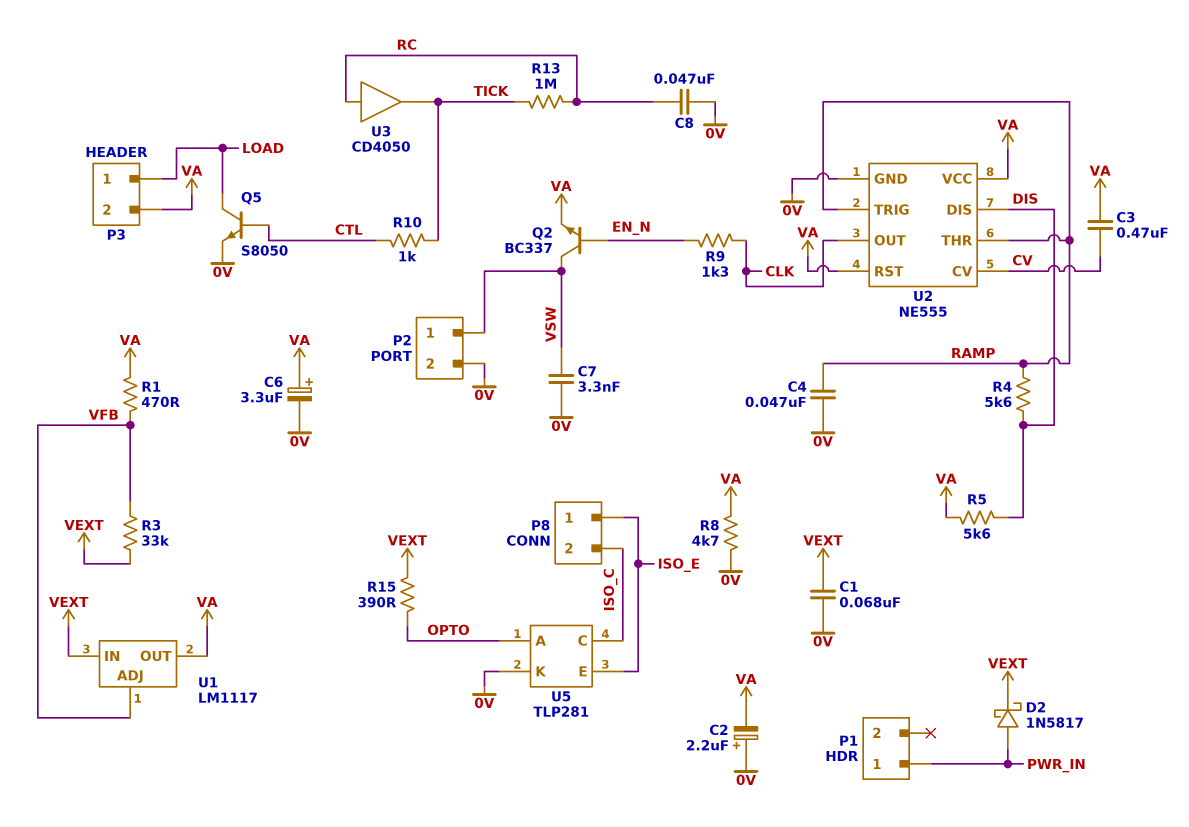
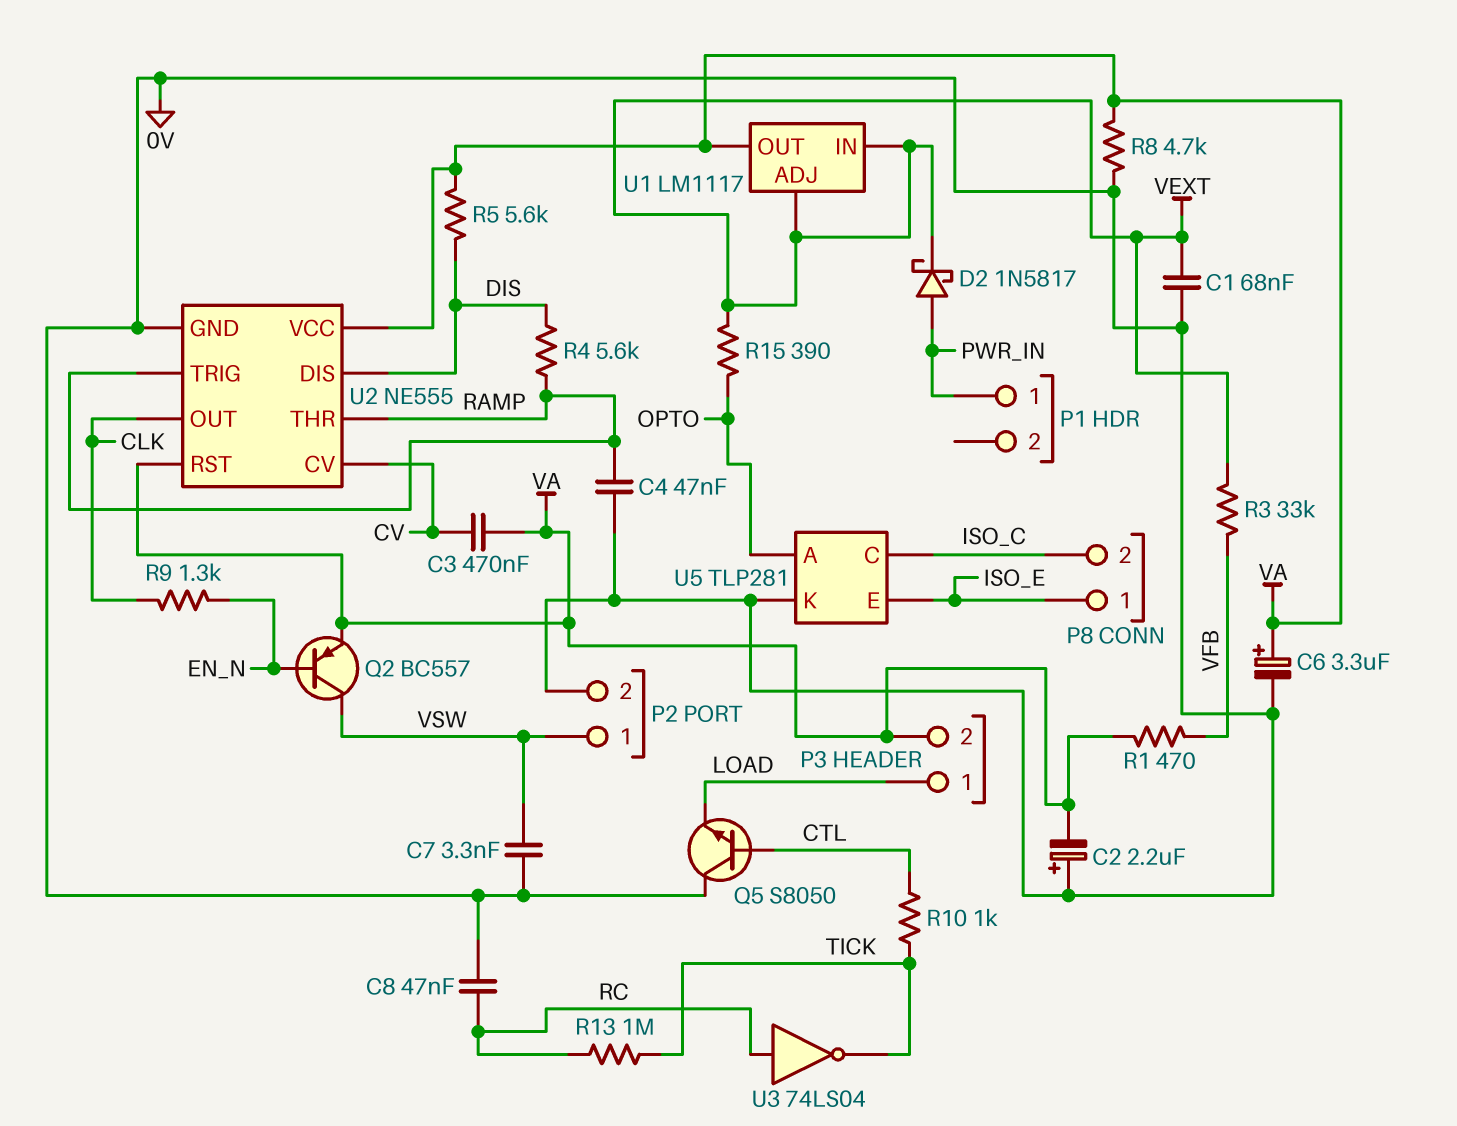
Q2: NPN BC337 (B EN_N, C VSW, E VA) -> PNP BC557 (B EN_N, C VSW, E VA)
Q5: NPN S8050 (B CTL, C LOAD, E 0V) -> NPN S8050 (B CTL, C 0V, E LOAD)
U1 pin ADJ: VFB -> VEXT
U3: buffer CD4050 (in RC, out TICK) -> NOT 74LS04 (in RC, out TICK)

